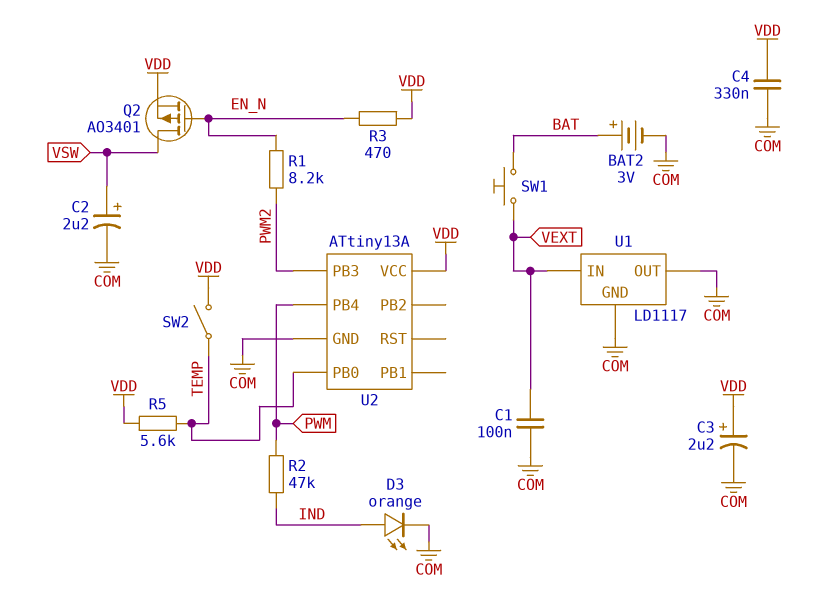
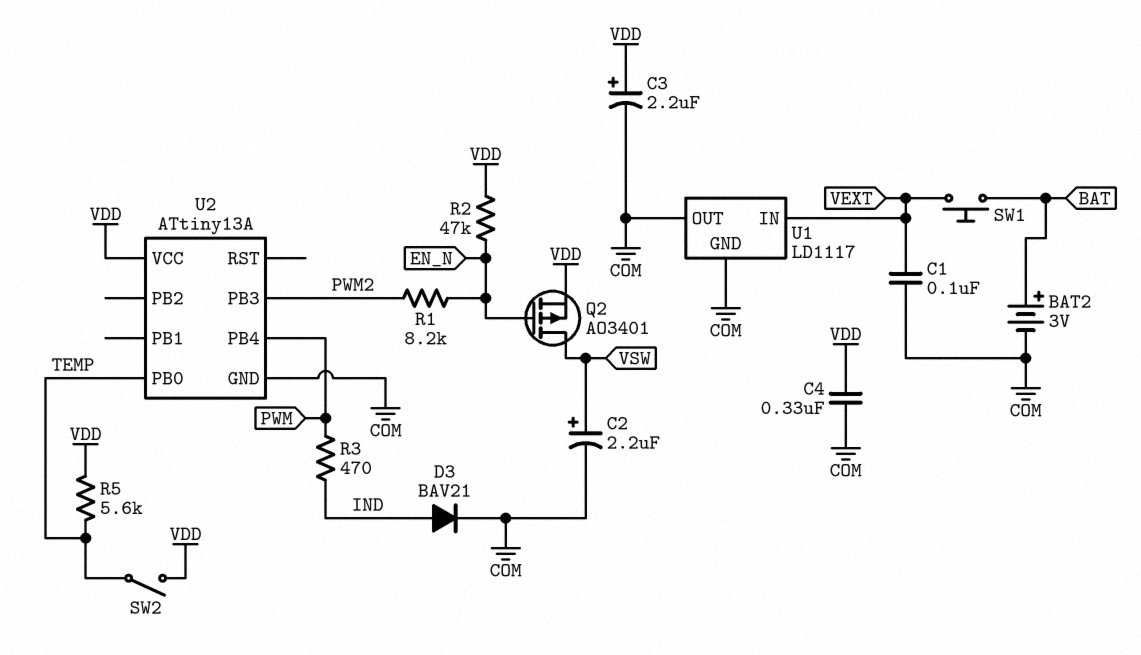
D3: LED orange (A IND, K COM) -> diode BAV21 (A IND, K COM)
R2: 47k (IND, PWM) -> 47k (EN_N, VDD)
R3: 470 (EN_N, VDD) -> 470 (IND, PWM)

